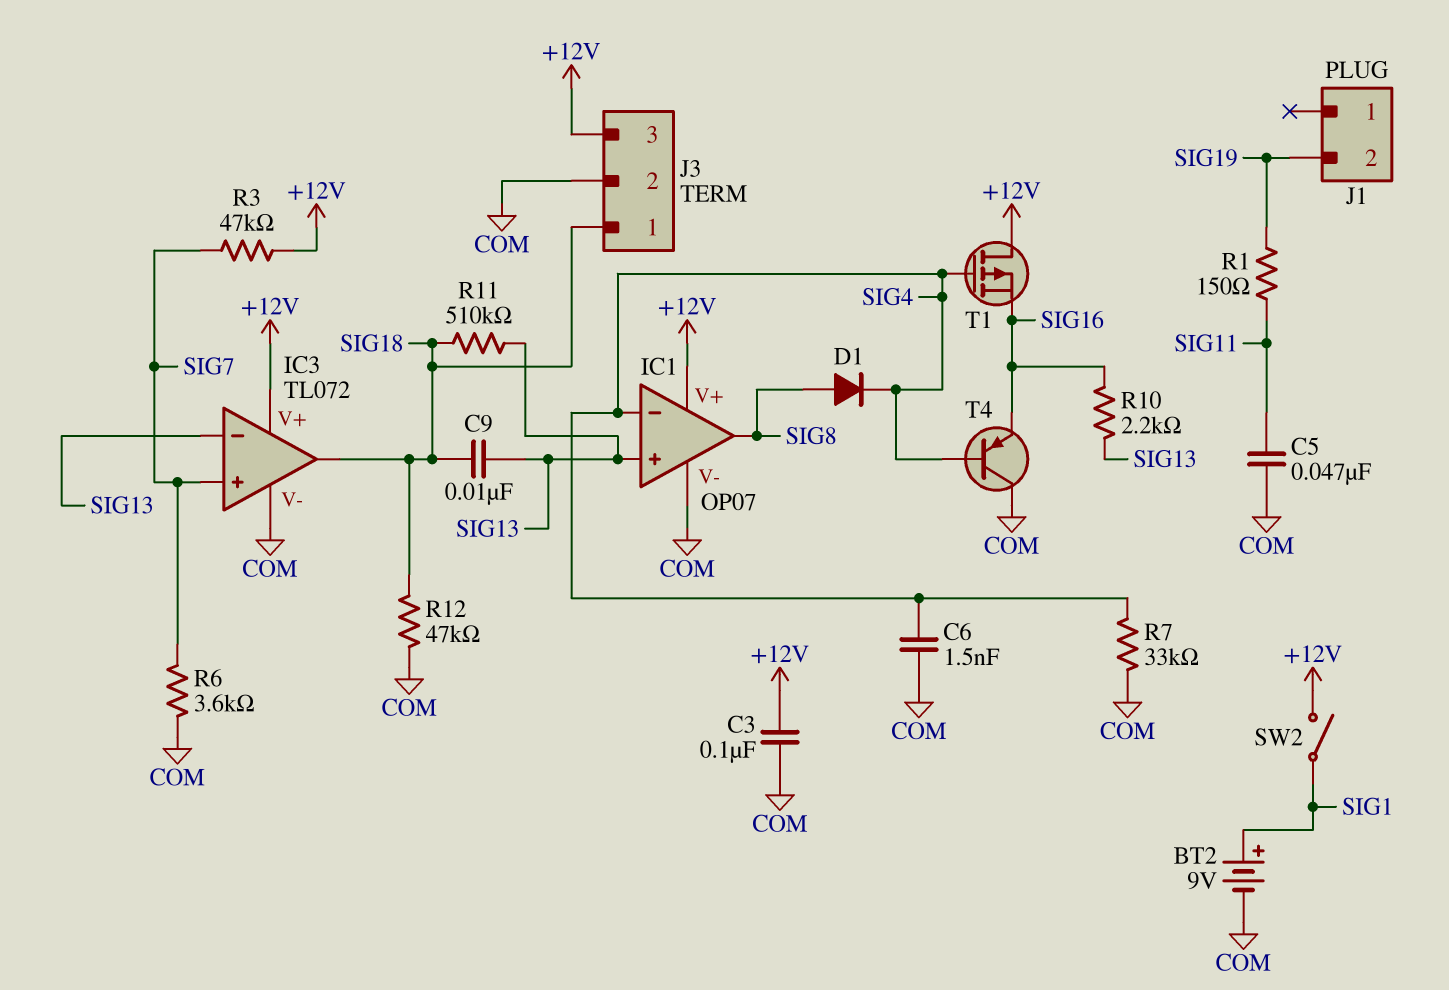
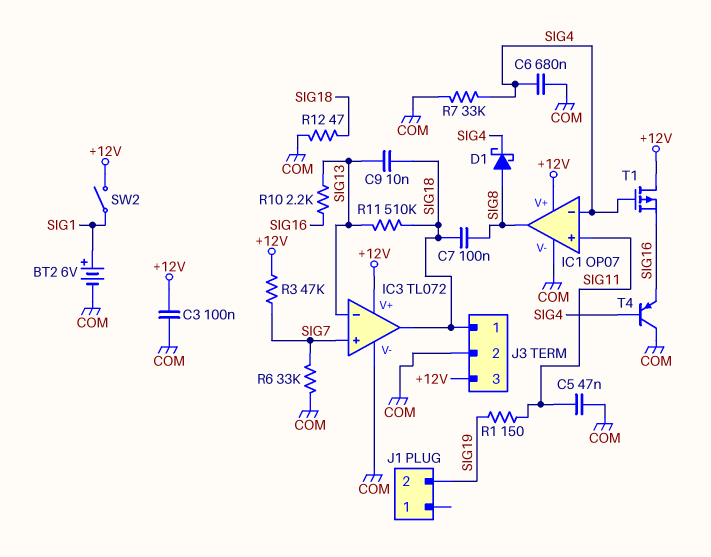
BT2: 9V (plus SIG1, minus COM) -> 6V (plus SIG1, minus COM)
C6: 1.5nF (COM, SIG4) -> 680nF (COM, SIG4)
C7: none -> 100nF (SIG8, SIG18)
D1: diode (A SIG8, K SIG4) -> schottky (A SIG8, K SIG4)
IC1 pin in+: SIG13 -> SIG11
R6: 3.6k (COM, SIG7) -> 33k (COM, SIG7)
R12: 47k (COM, SIG18) -> 47 (COM, SIG18)

